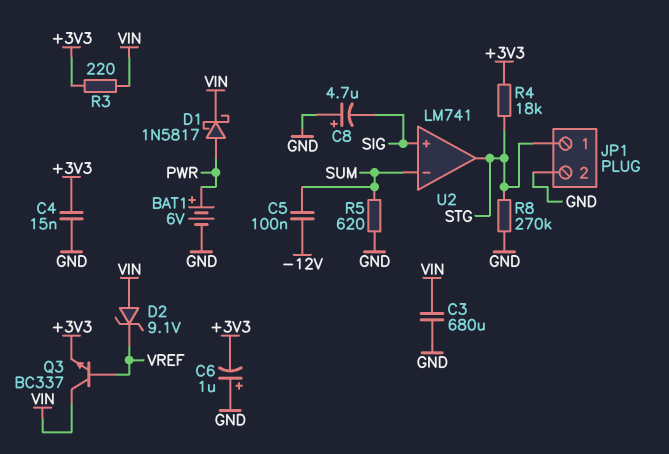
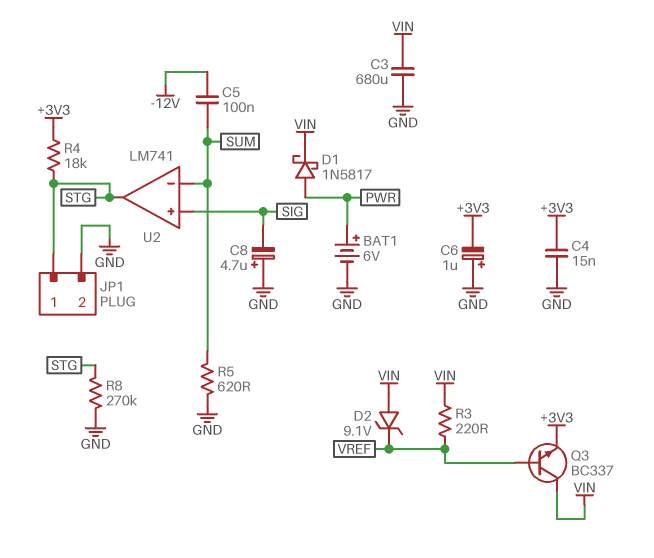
R3: 220 (+3V3, VIN) -> 220 (VIN, VREF)

